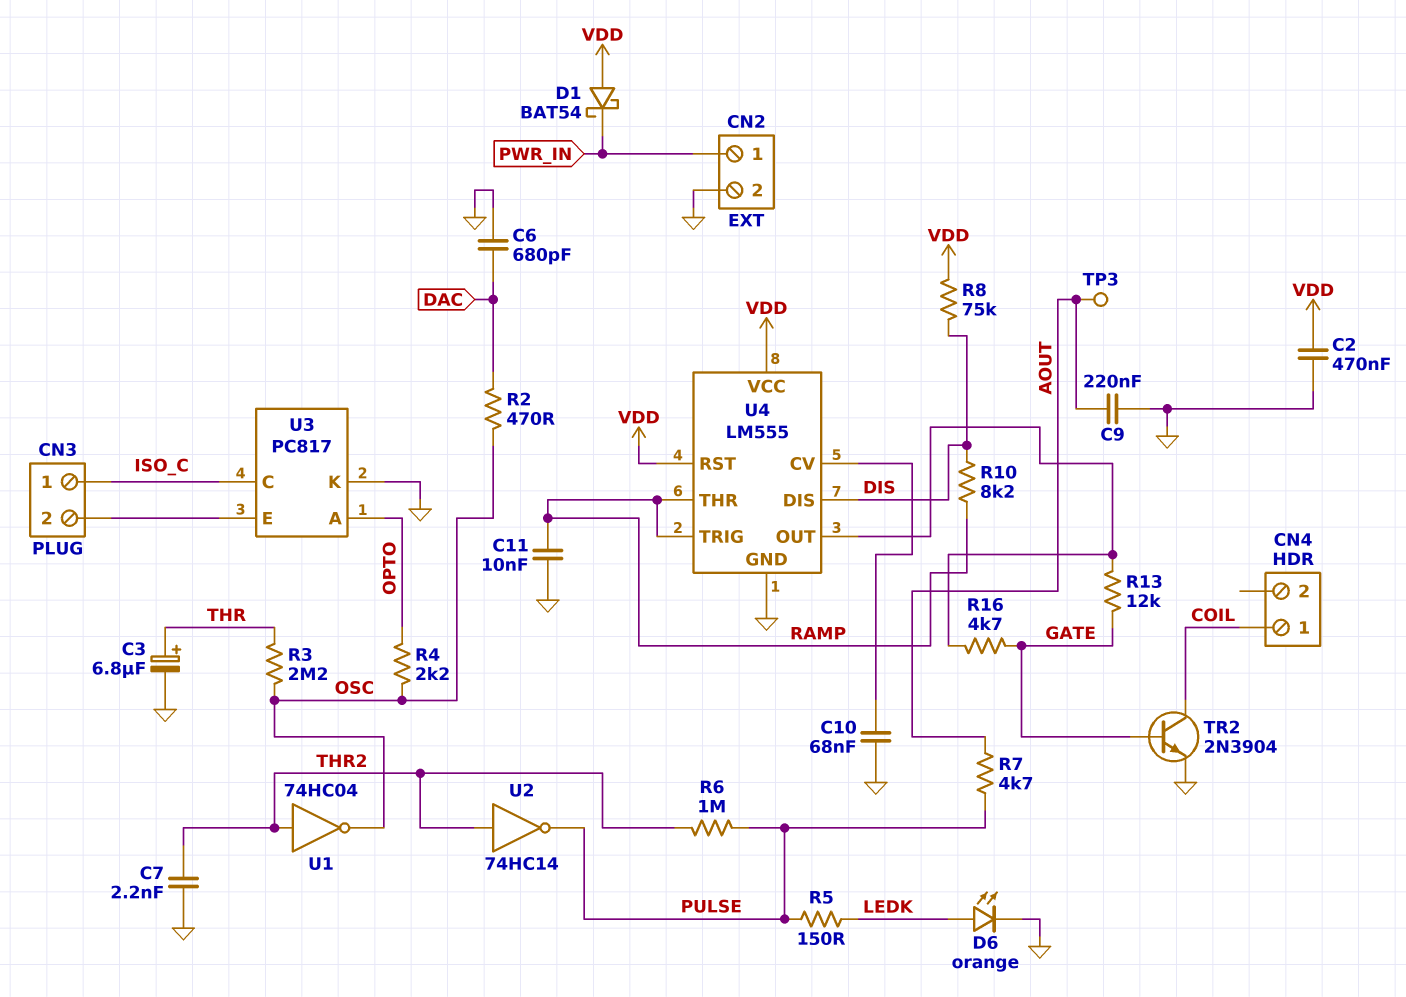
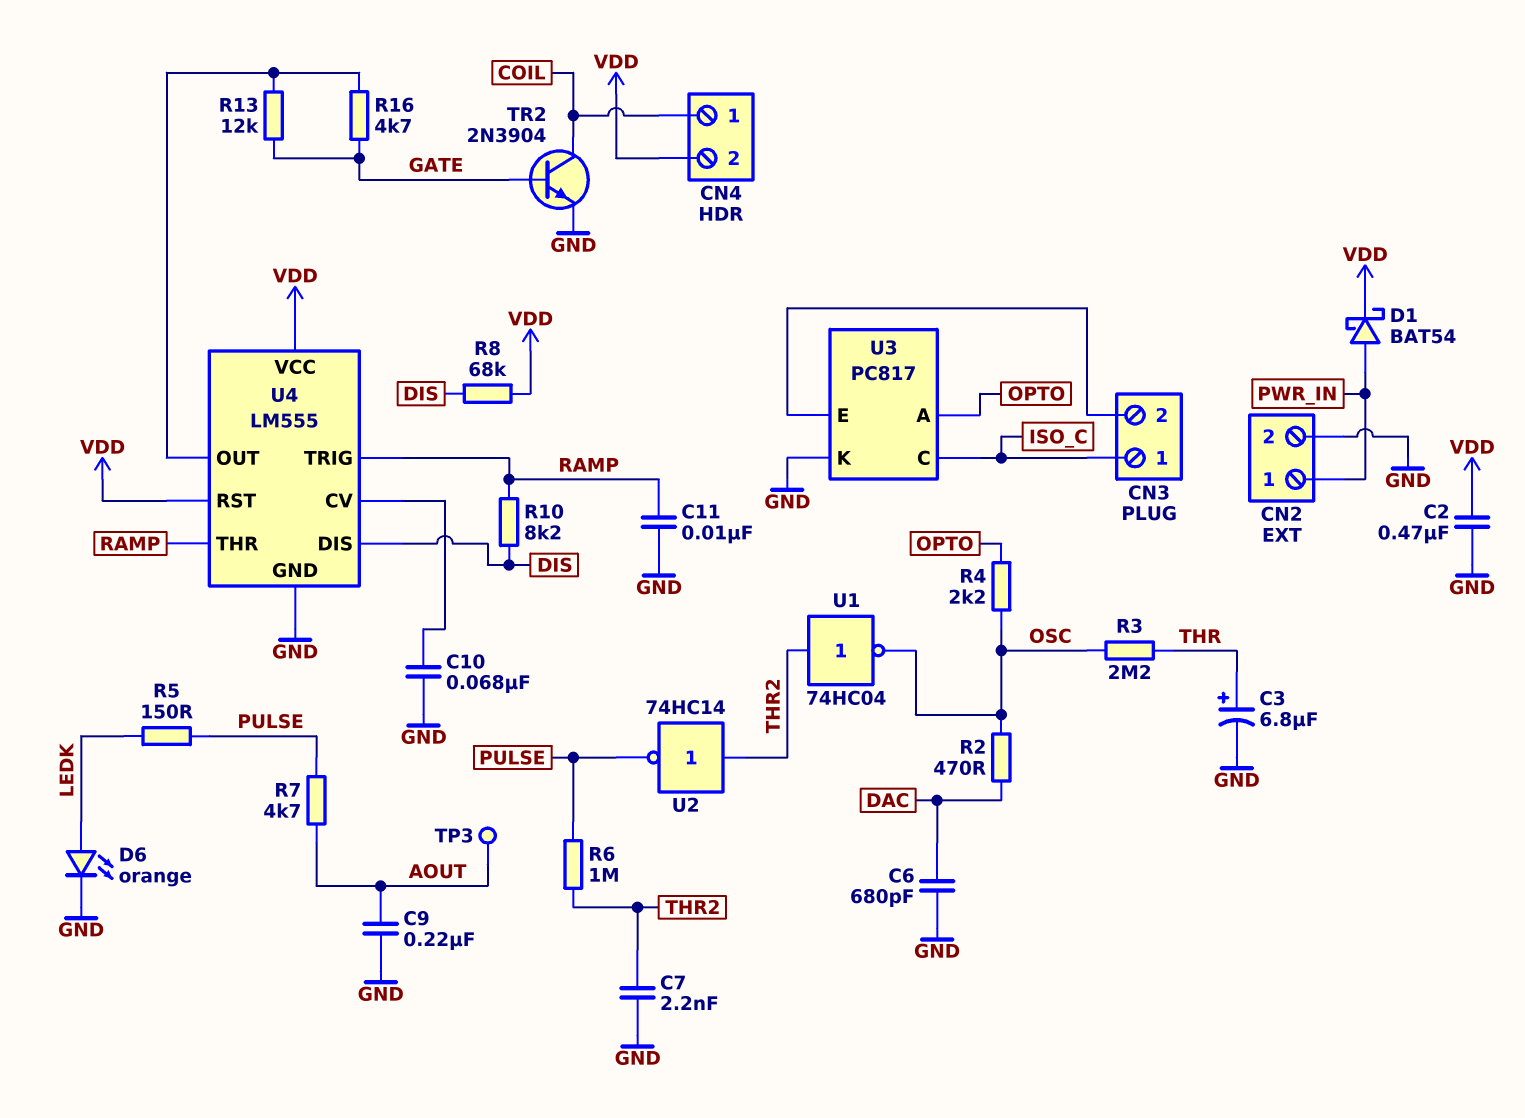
CN4 pin 2: none -> VDD
D1: schottky BAT54 (A VDD, K PWR_IN) -> schottky BAT54 (A PWR_IN, K VDD)
R8: 75k (DIS, VDD) -> 68k (DIS, VDD)

